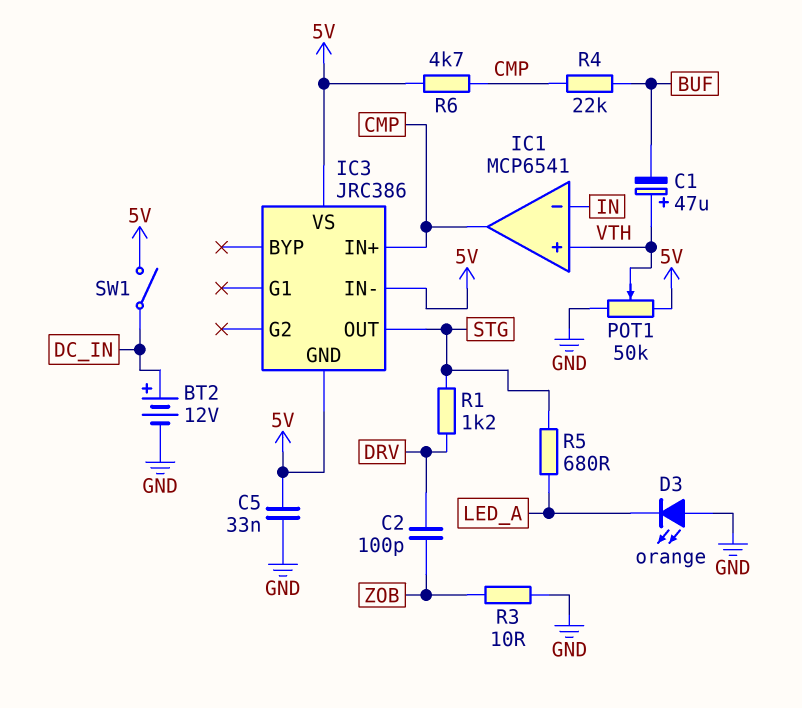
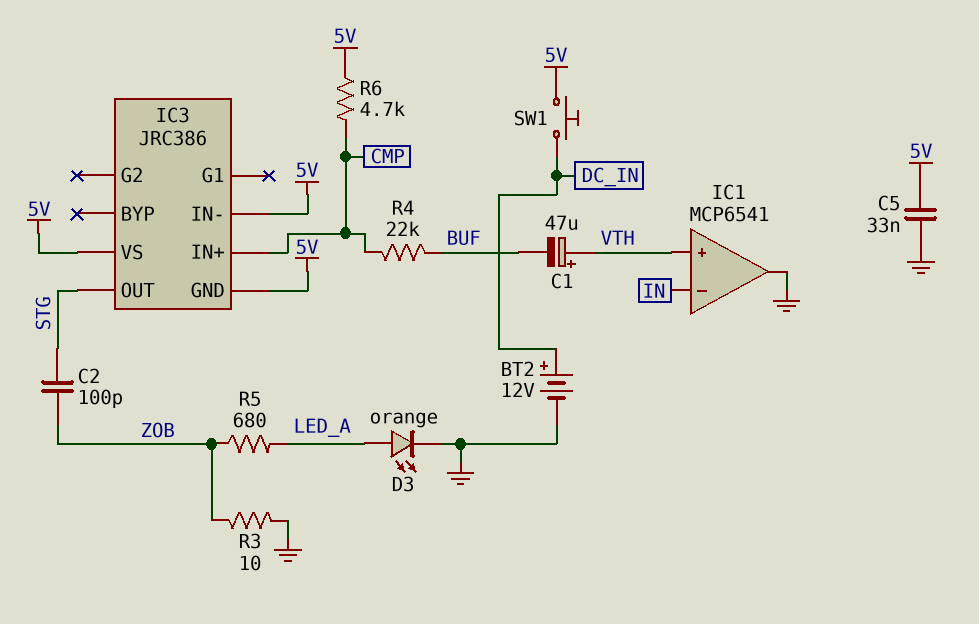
C2: 100pF (DRV, ZOB) -> 100pF (STG, ZOB)
D3: LED orange (A GND, K LED_A) -> LED orange (A LED_A, K GND)
IC1 pin out: CMP -> GND
POT1: 50k (5V, GND, wiper VTH) -> none
R1: 1.2k (DRV, STG) -> none
R5: 680 (LED_A, STG) -> 680 (LED_A, ZOB)
SW1: switch (5V, DC_IN) -> button (5V, DC_IN)

